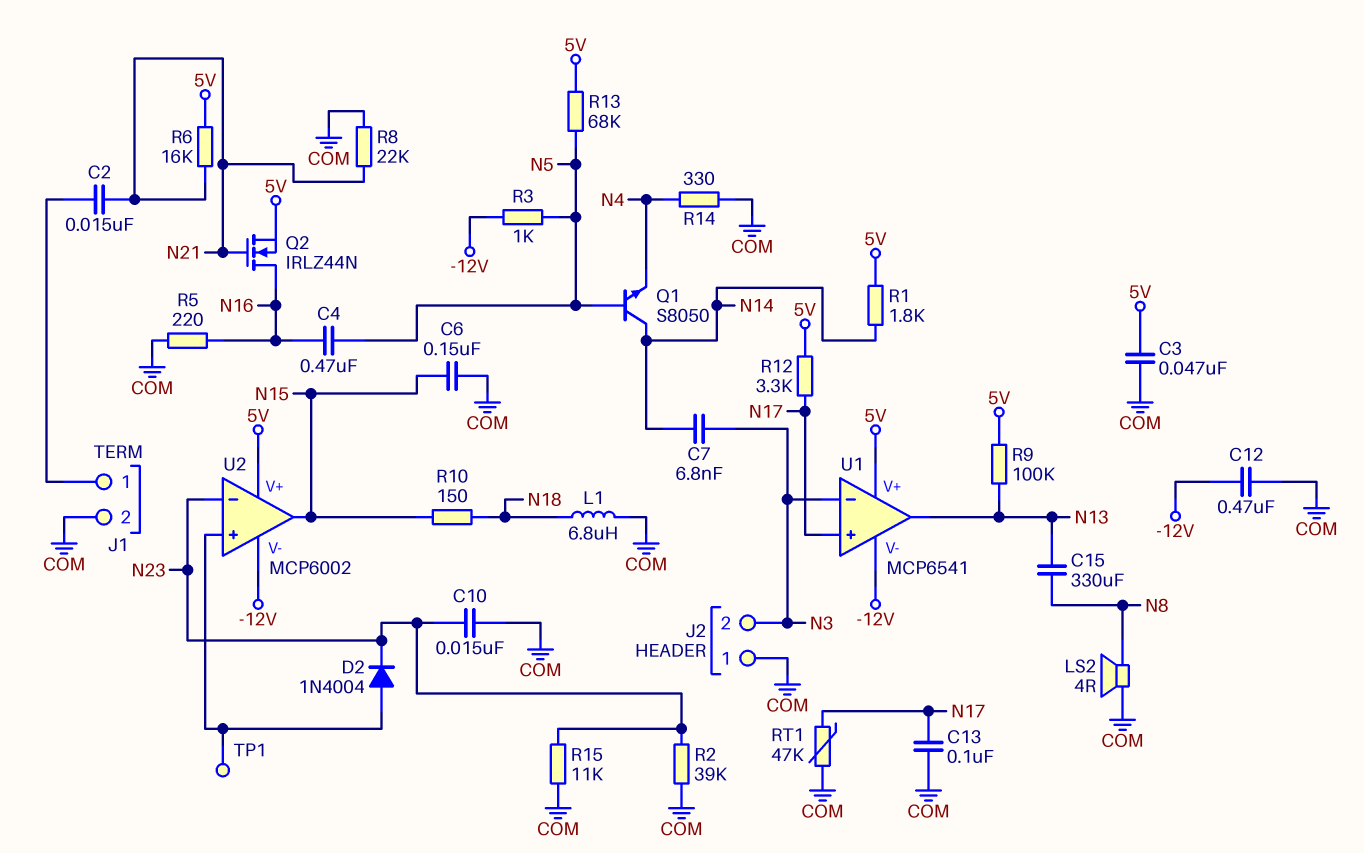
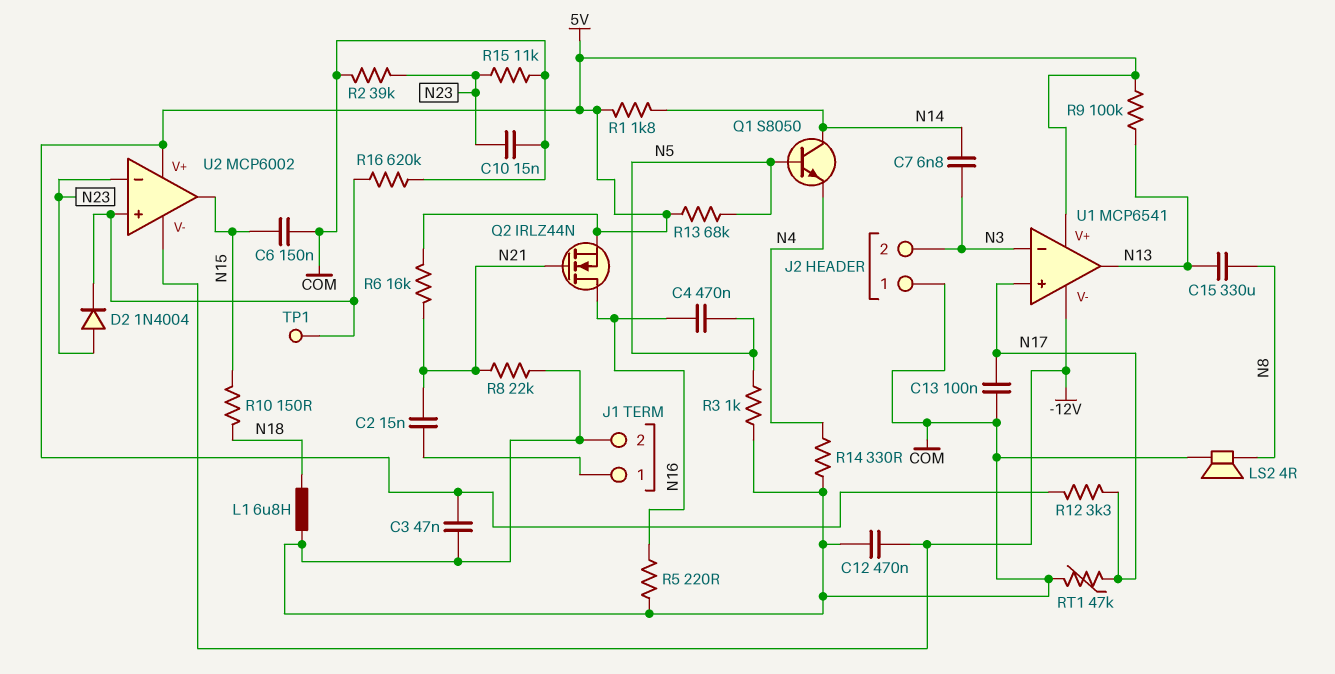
D2: diode 1N4004 (A U2/in+, K N23) -> diode 1N4004 (A N23, K U2/in+)
R3: 1k (-12V, N5) -> 1k (COM, N5)
R16: none -> 620k (COM, U2/in+)

